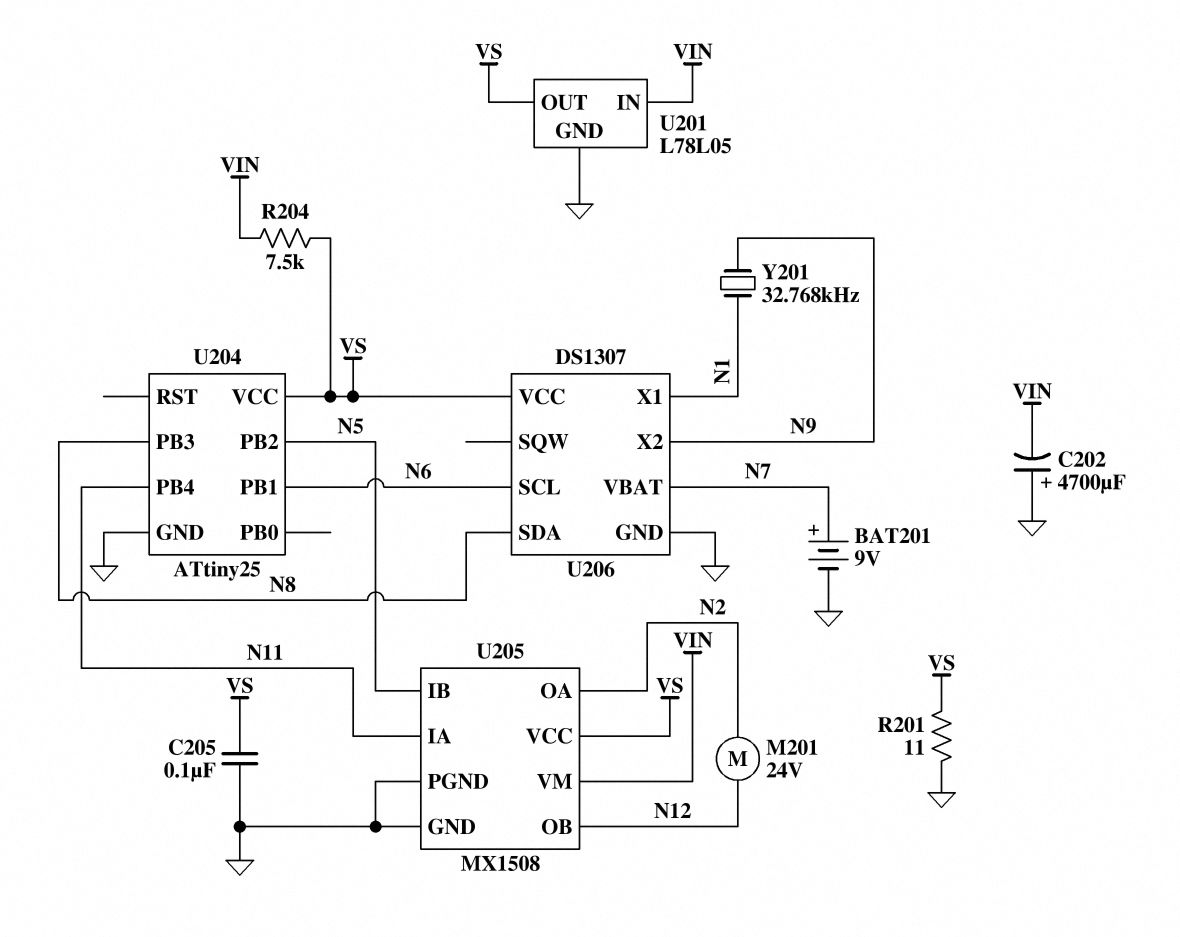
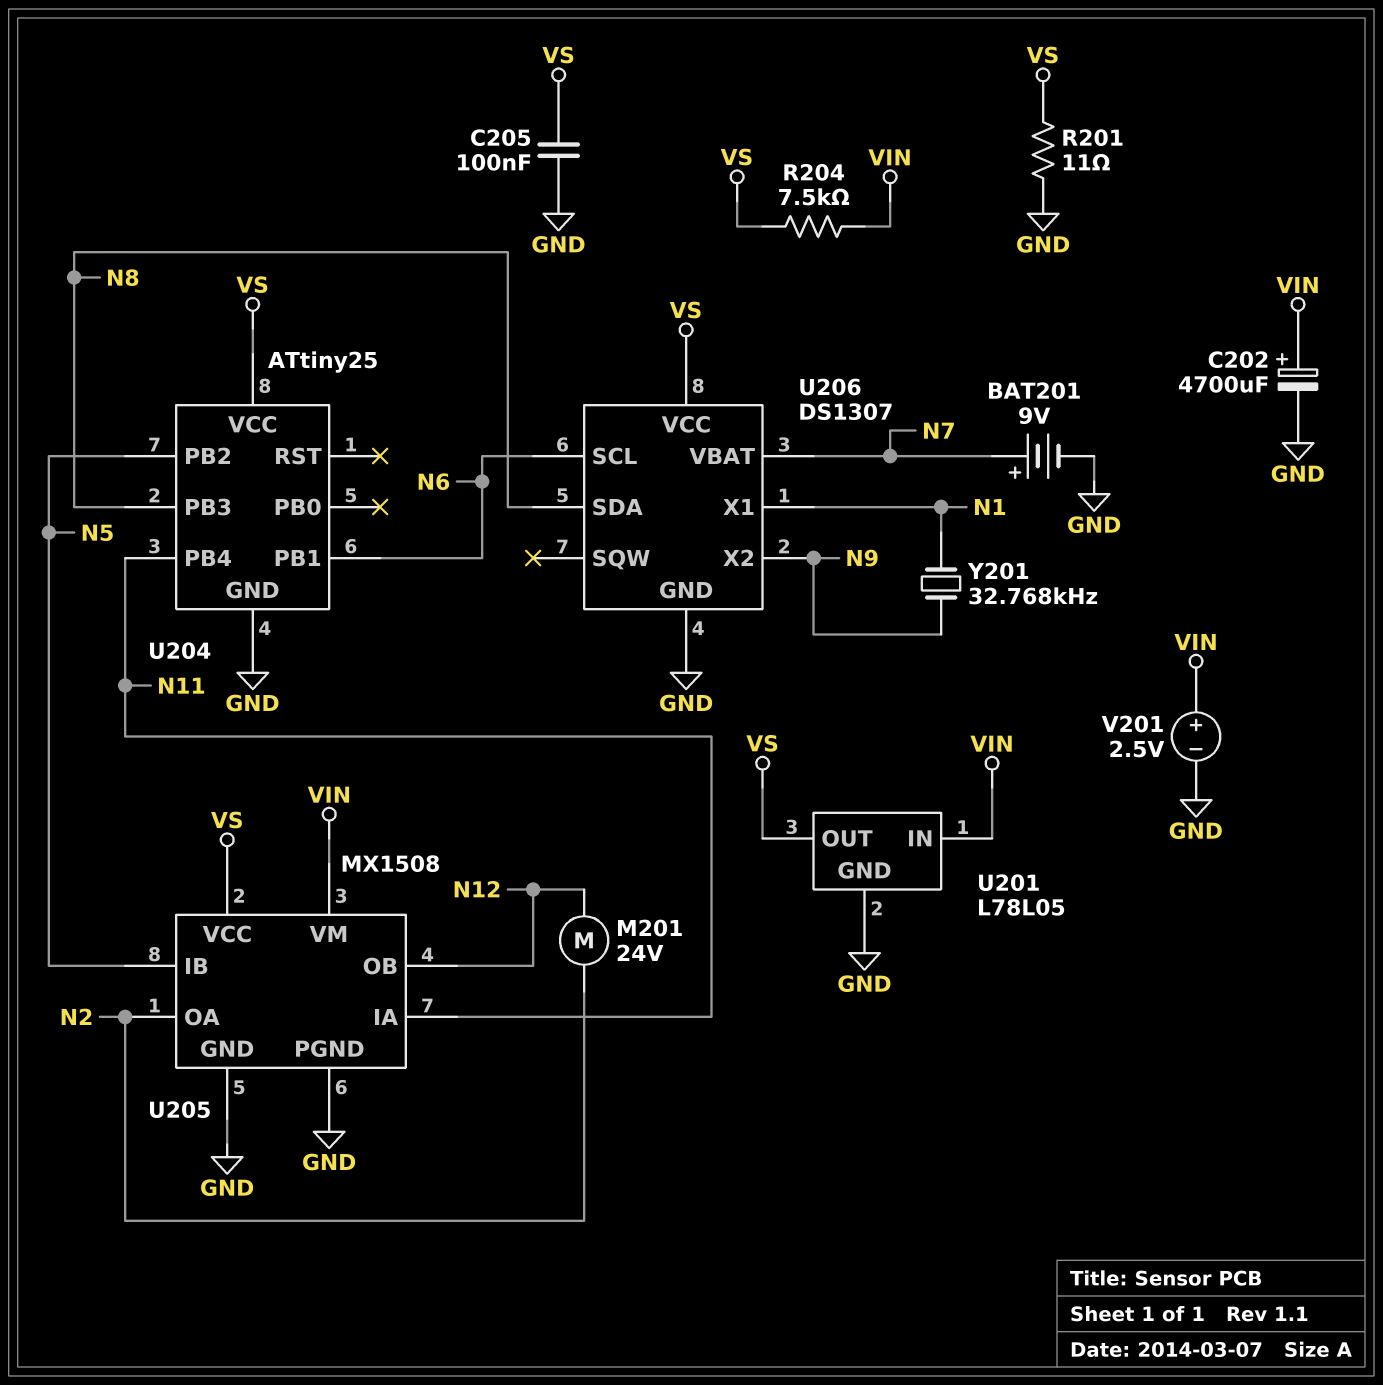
C202: 4700uF (plus GND, minus VIN) -> 4700uF (plus VIN, minus GND)
V201: none -> 2.5V (plus VIN, minus GND)

